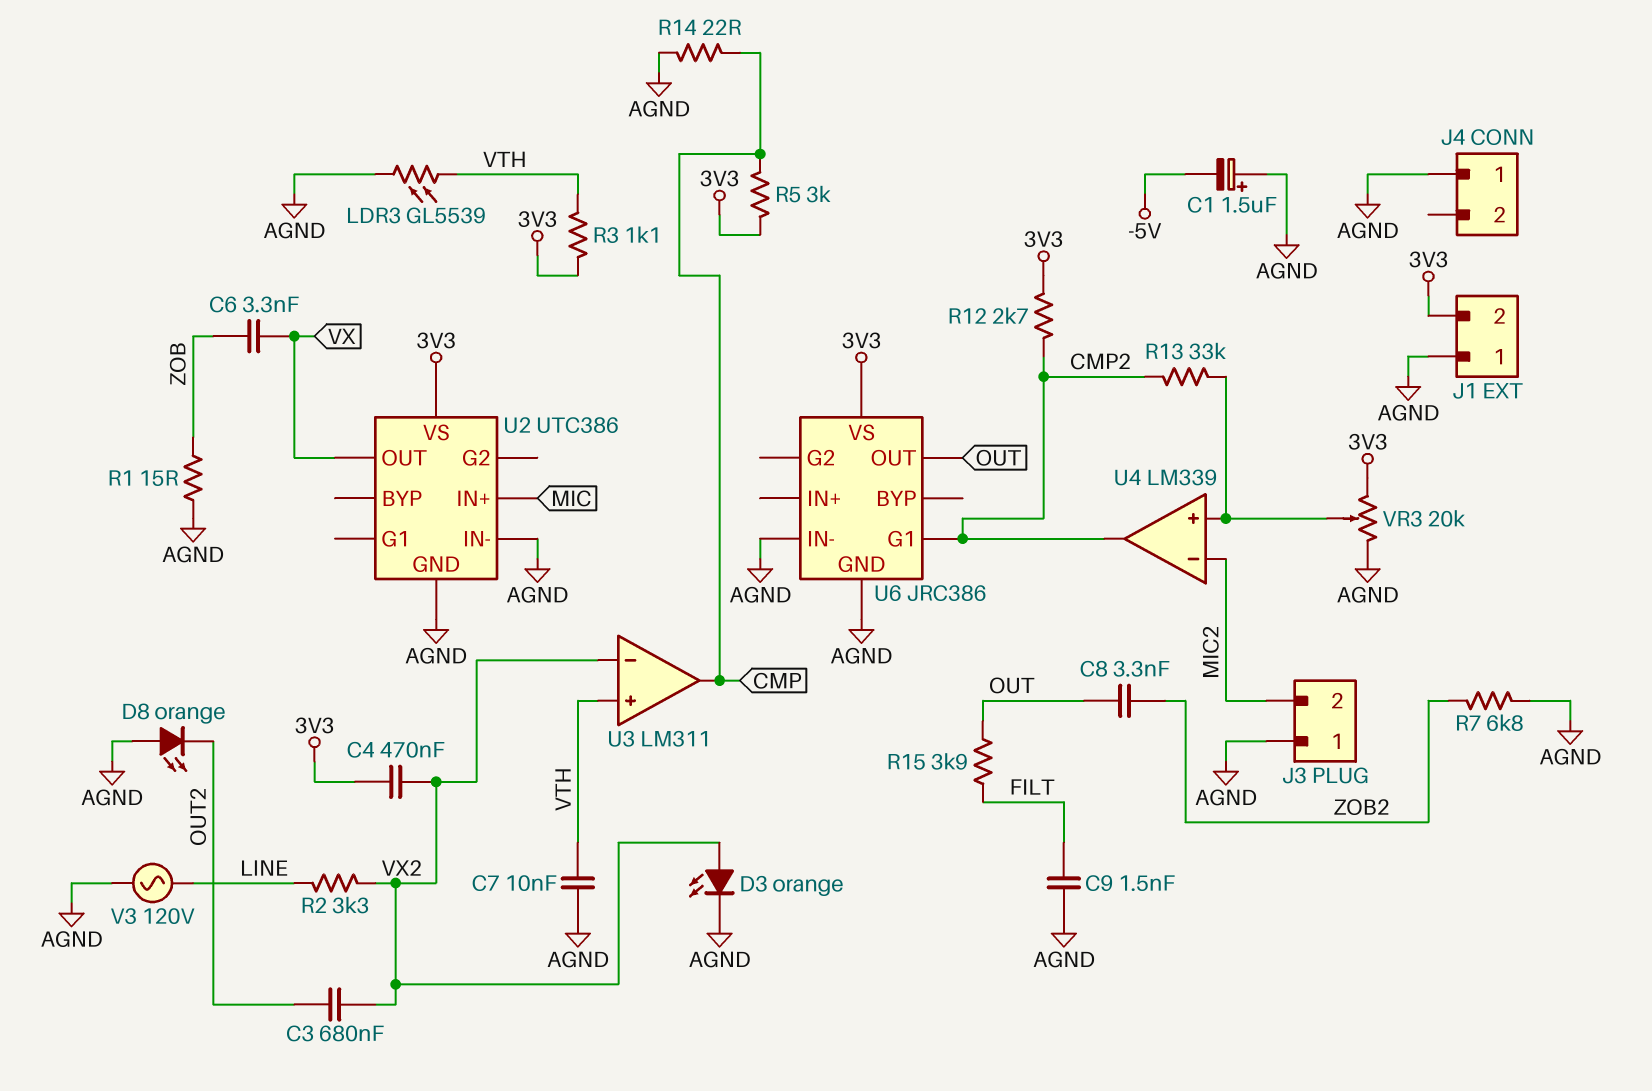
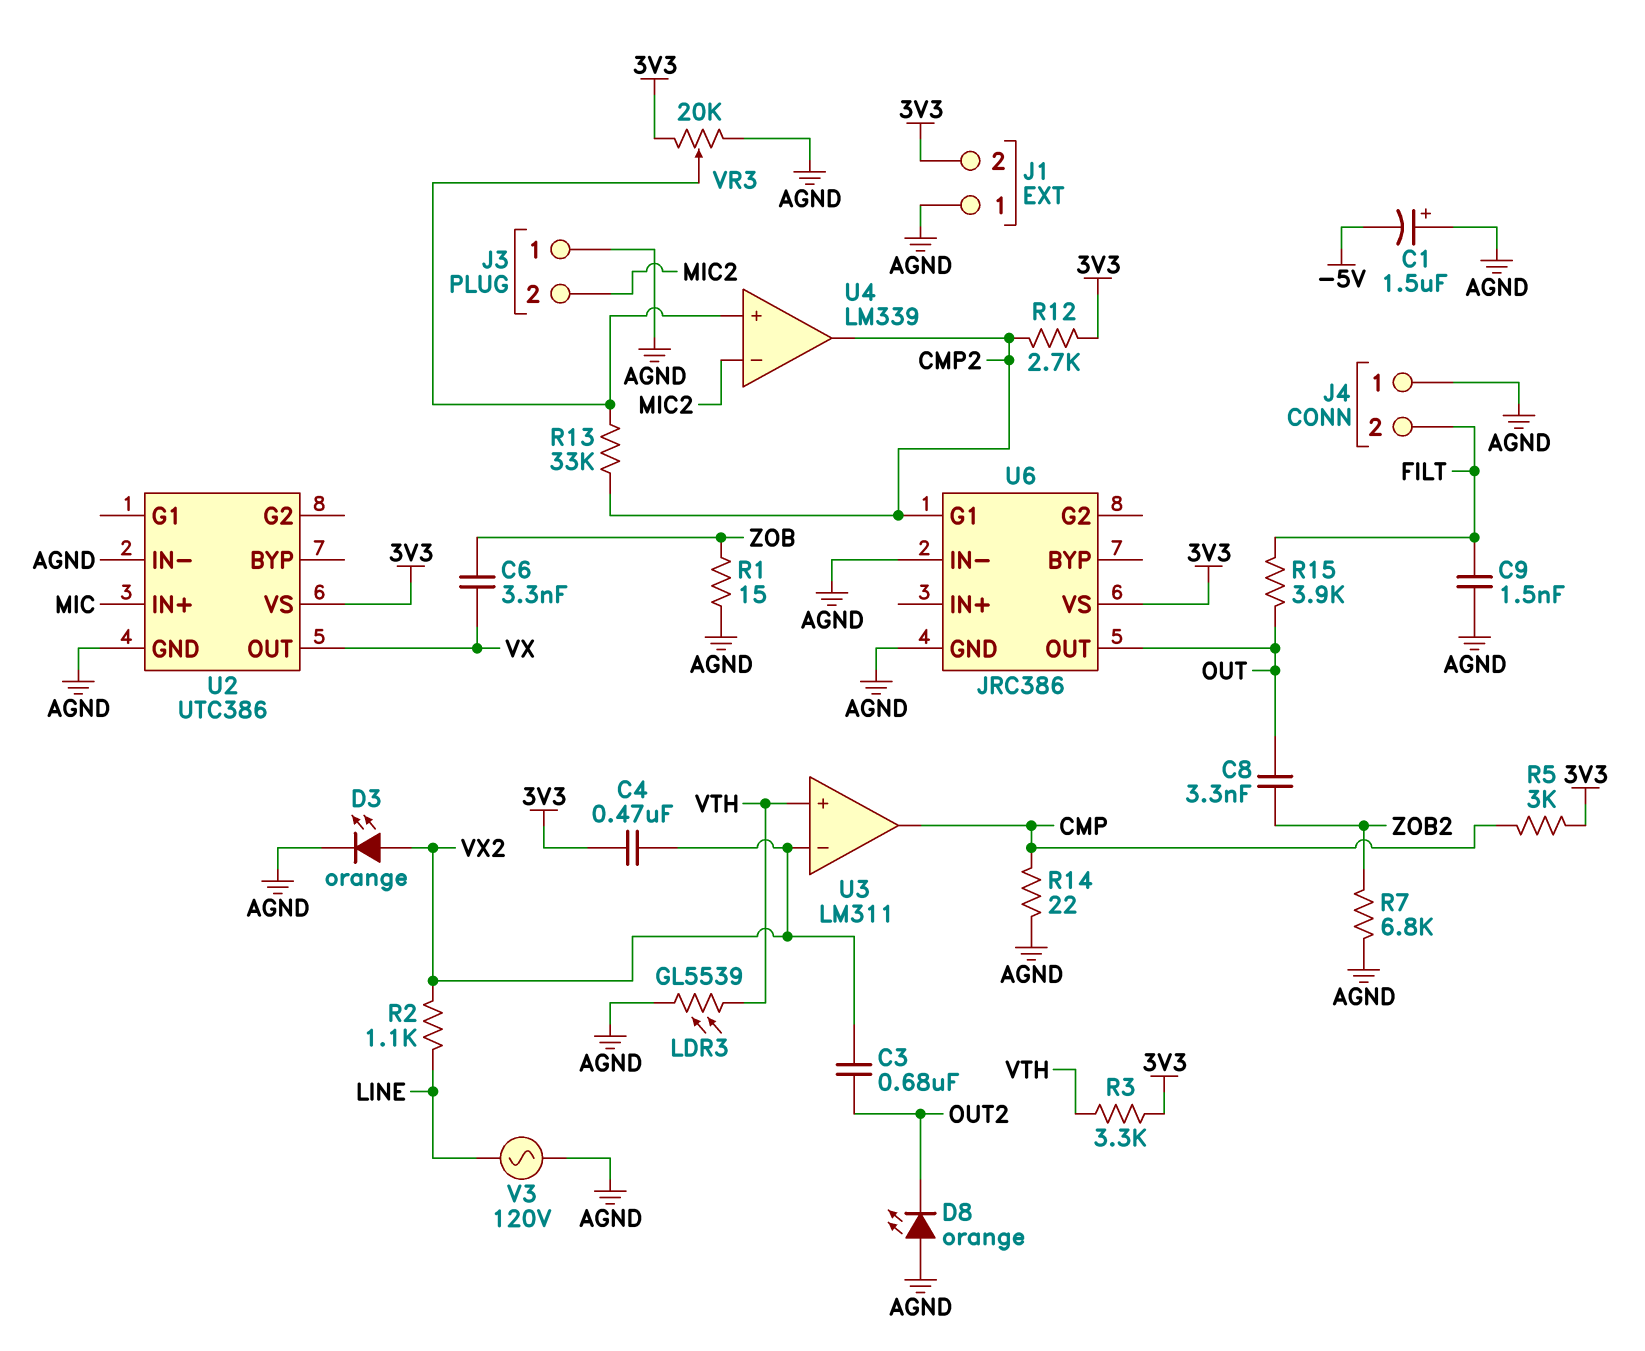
C7: 10nF (AGND, VTH) -> none
J4 pin 2: none -> FILT
R2: 3.3k (LINE, VX2) -> 1.1k (LINE, VX2)
R3: 1.1k (3V3, VTH) -> 3.3k (3V3, VTH)

